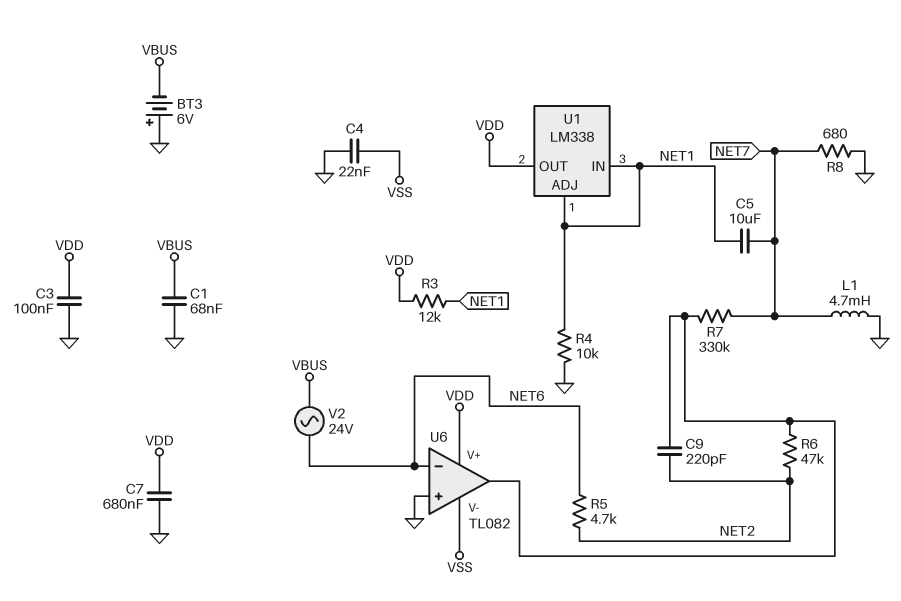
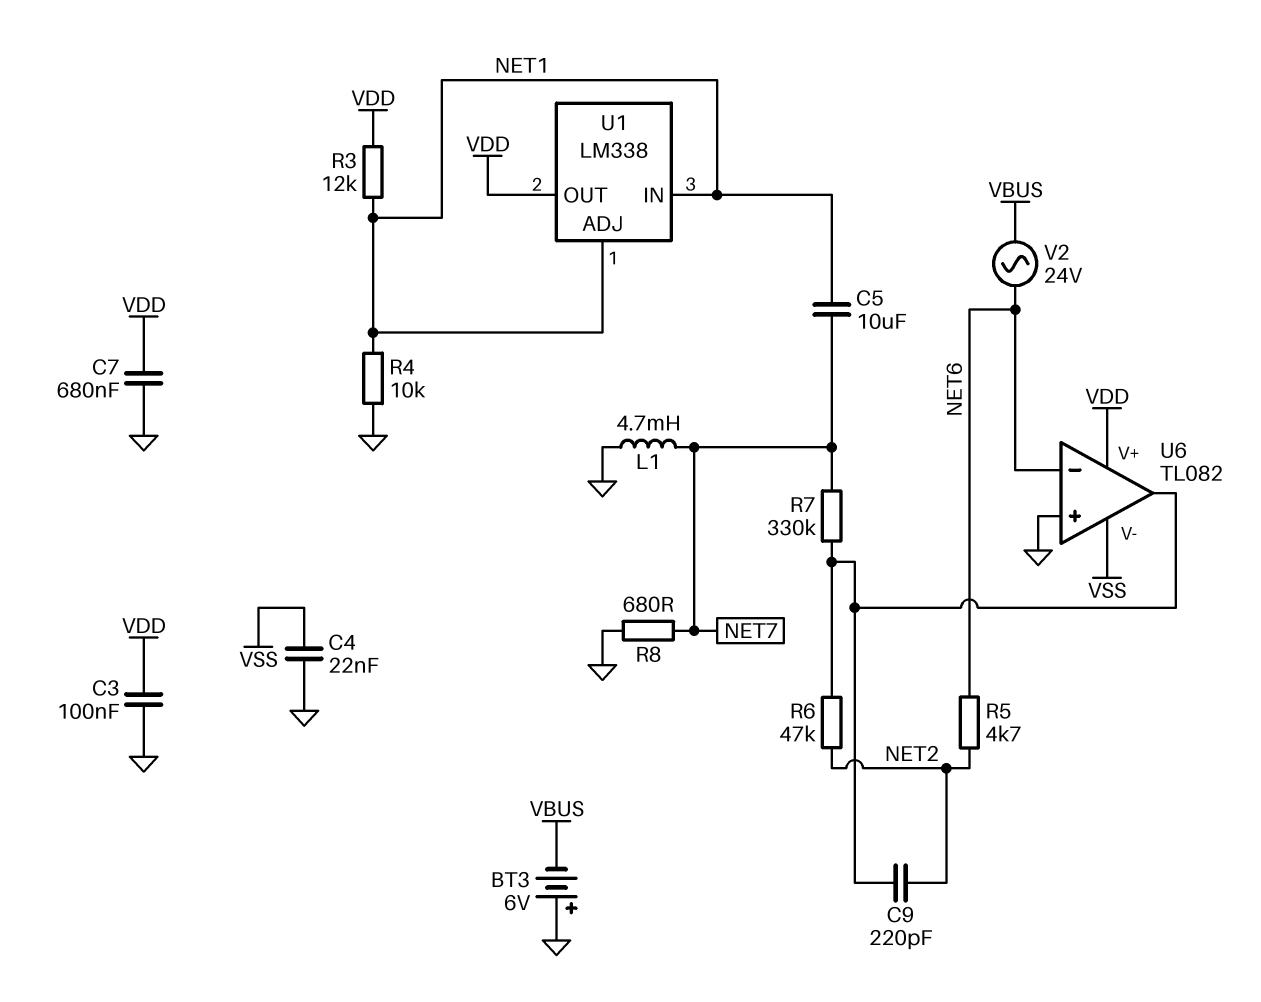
C1: 68nF (GND, VBUS) -> none

